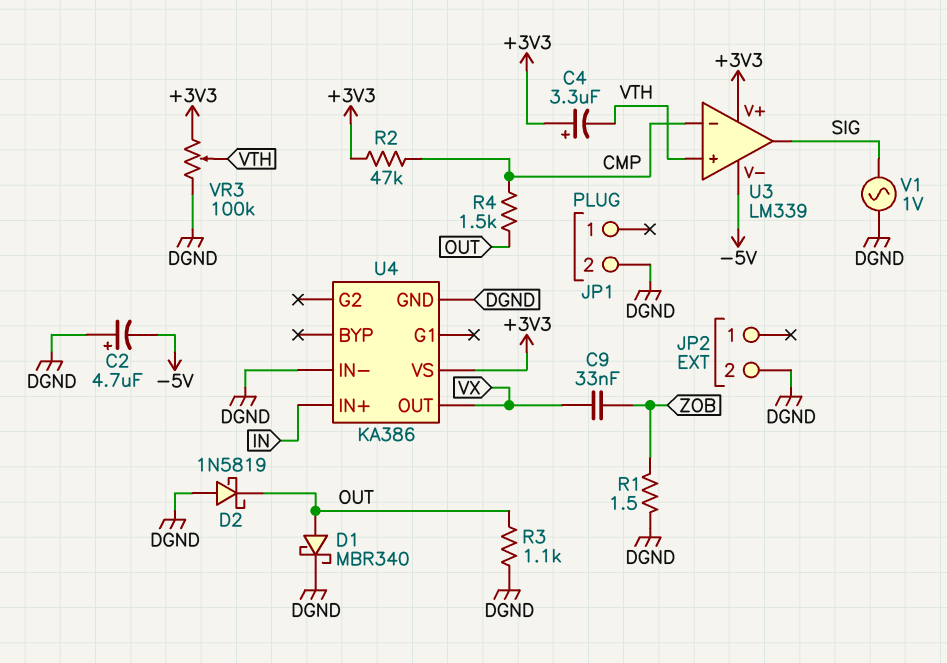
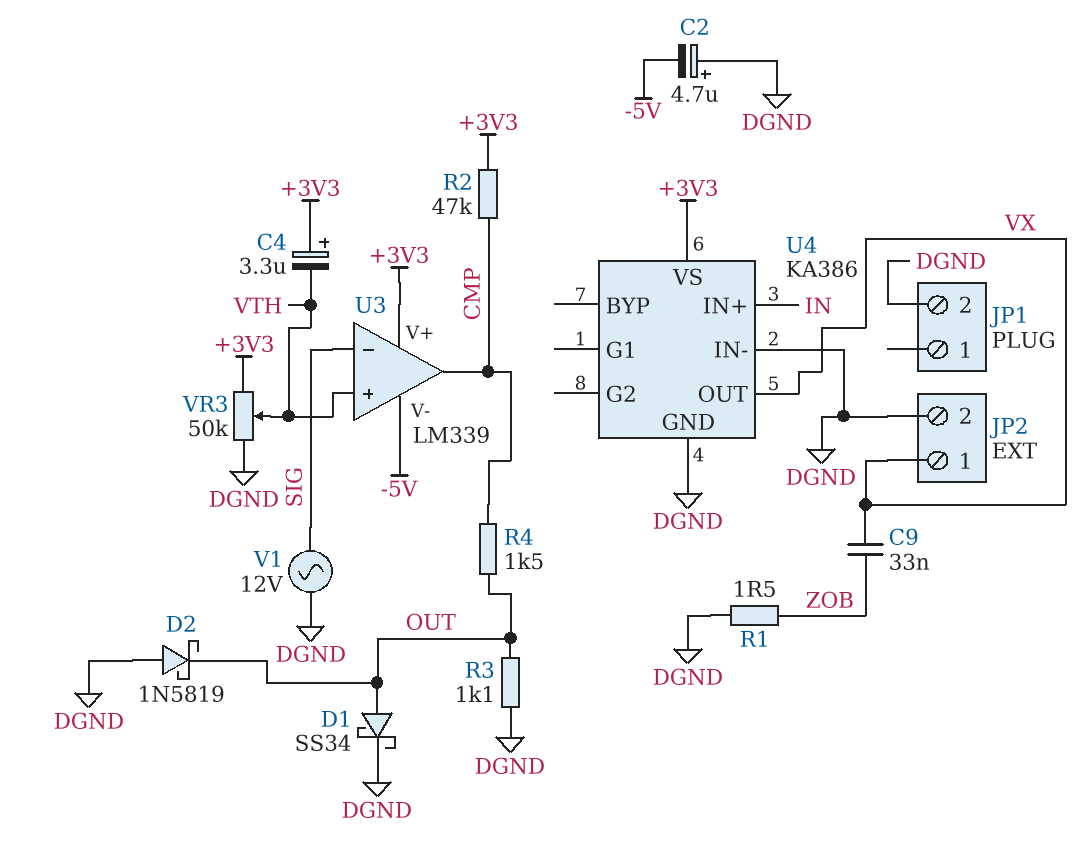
D1: schottky MBR340 (A OUT, K DGND) -> schottky SS34 (A OUT, K DGND)
JP2 pin 1: none -> VX
U3 pin in-: CMP -> SIG
U3 pin out: SIG -> CMP
V1: AC 1V (DGND, SIG) -> AC 12V (DGND, SIG)
VR3: 100k (+3V3, DGND, wiper VTH) -> 50k (+3V3, DGND, wiper VTH)

